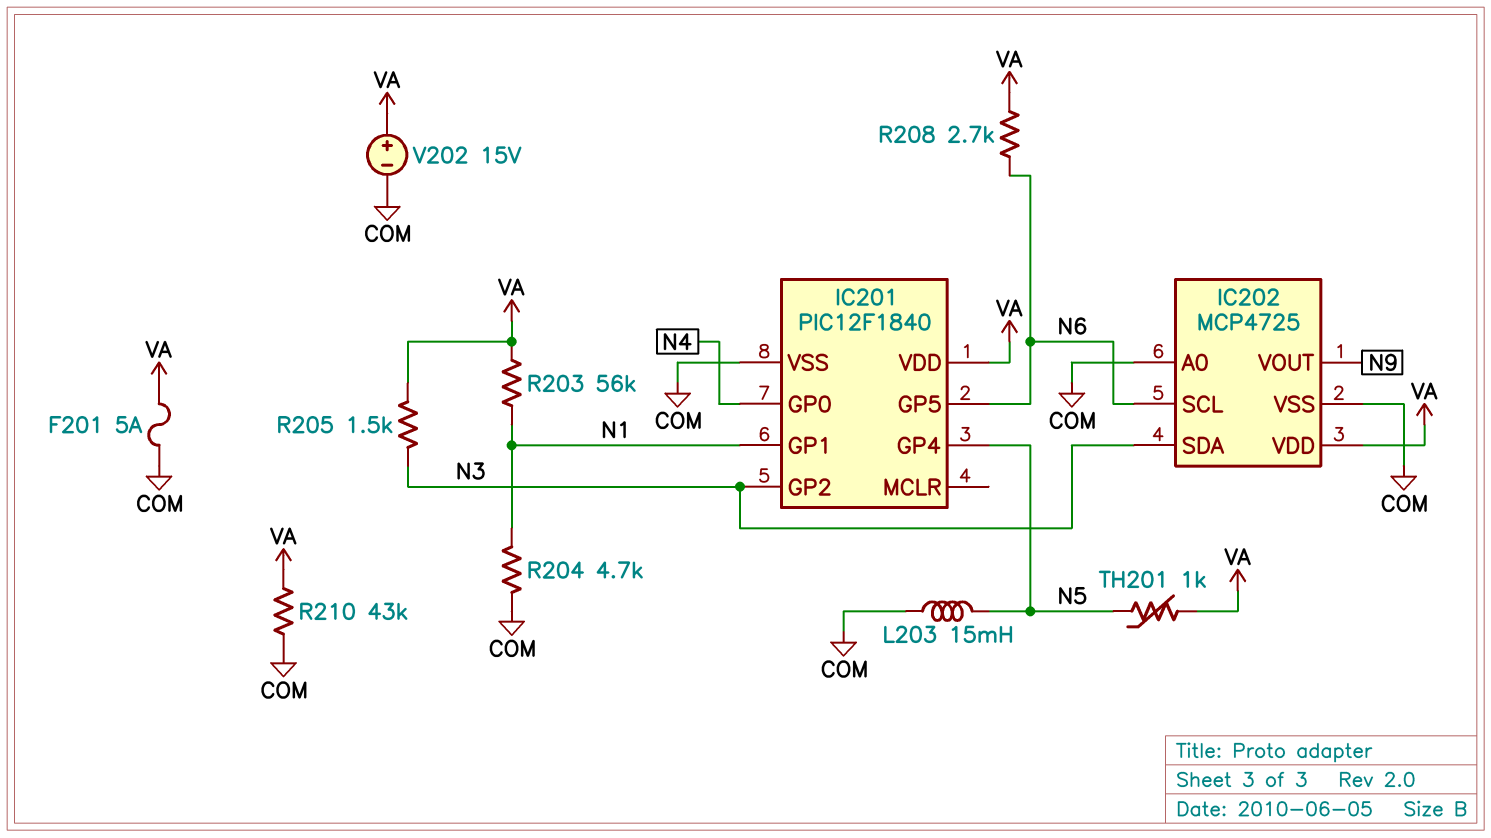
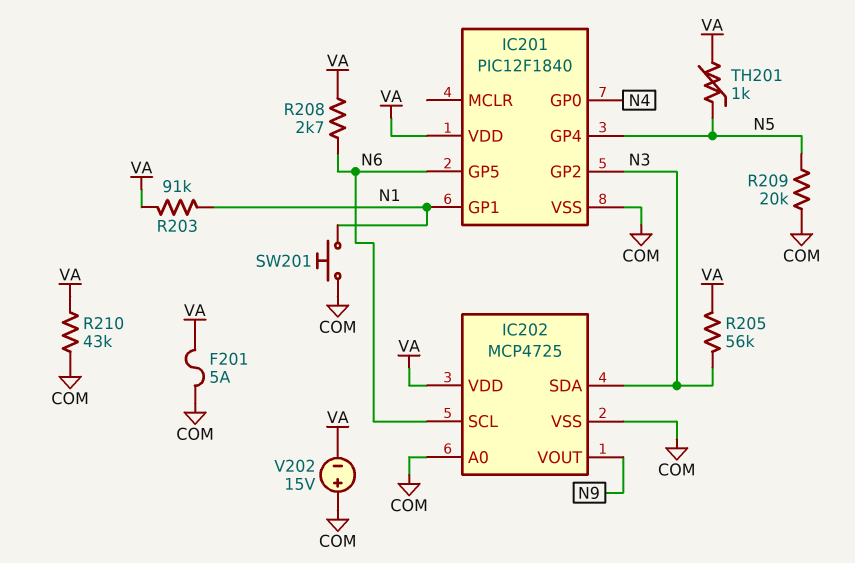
L203: 15mH (COM, N5) -> none
R203: 56k (N1, VA) -> 91k (N1, VA)
R204: 4.7k (COM, N1) -> none
R205: 1.5k (N3, VA) -> 56k (N3, VA)
R209: none -> 20k (COM, N5)
SW201: none -> button (COM, N1)
V202: 15V (plus VA, minus COM) -> 15V (plus COM, minus VA)

